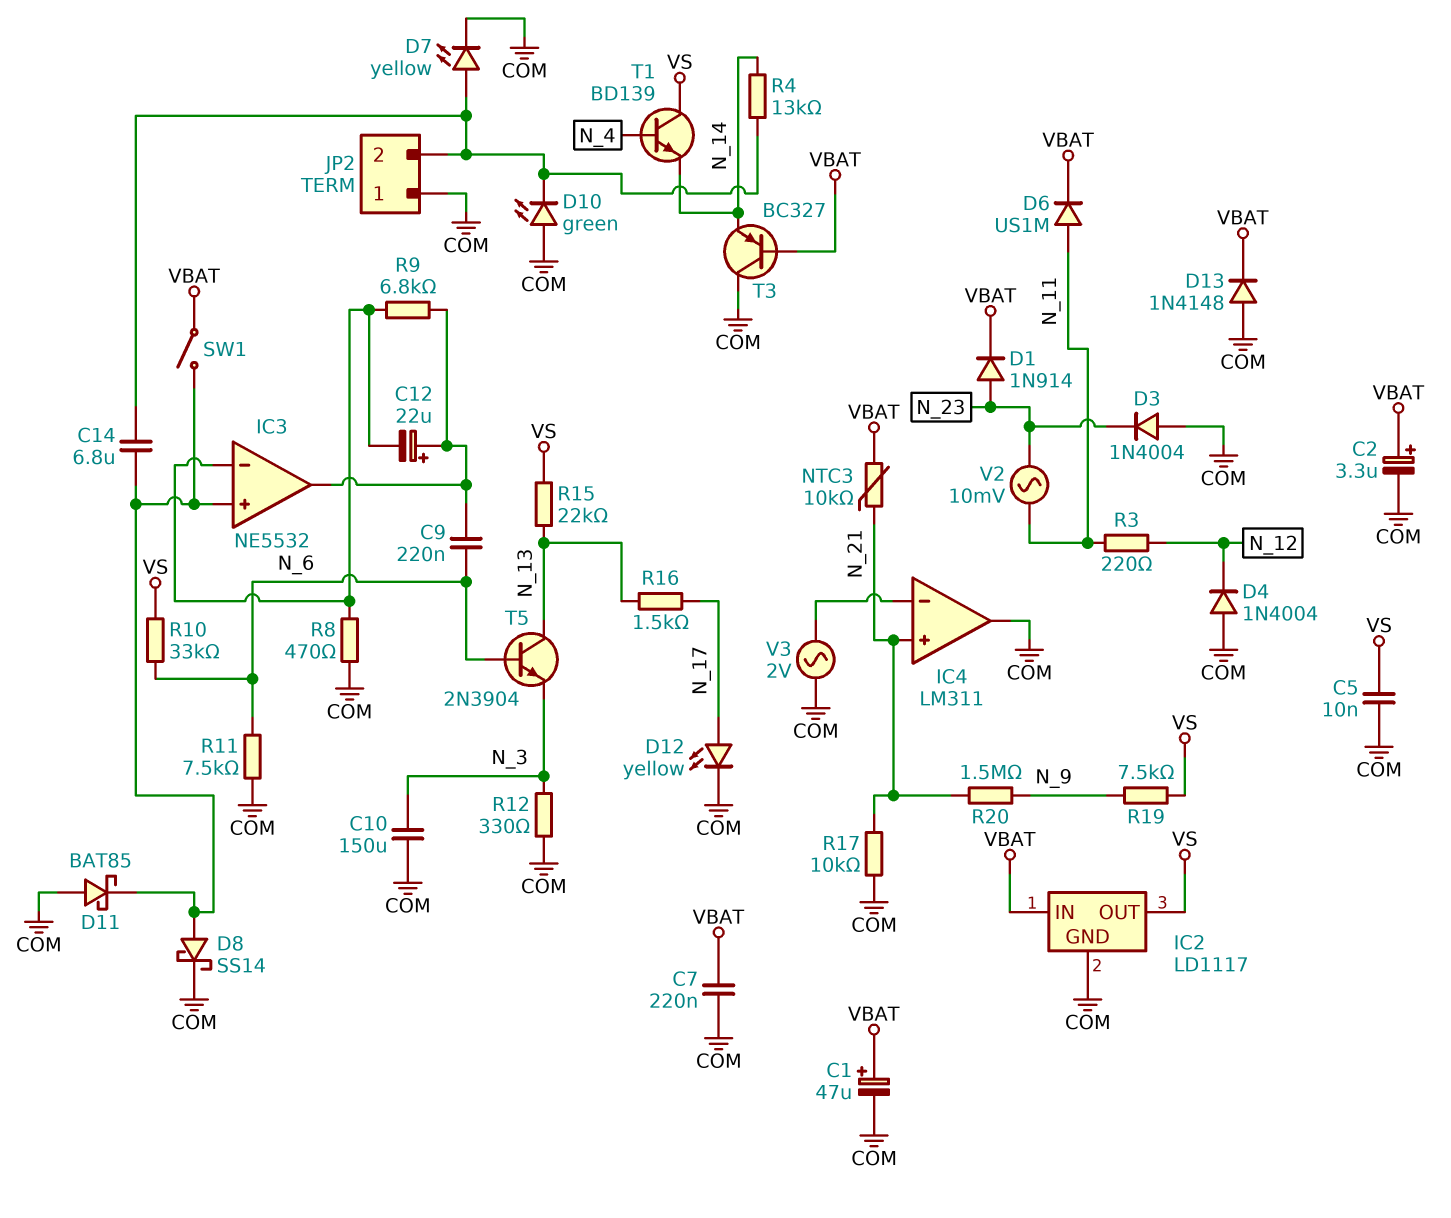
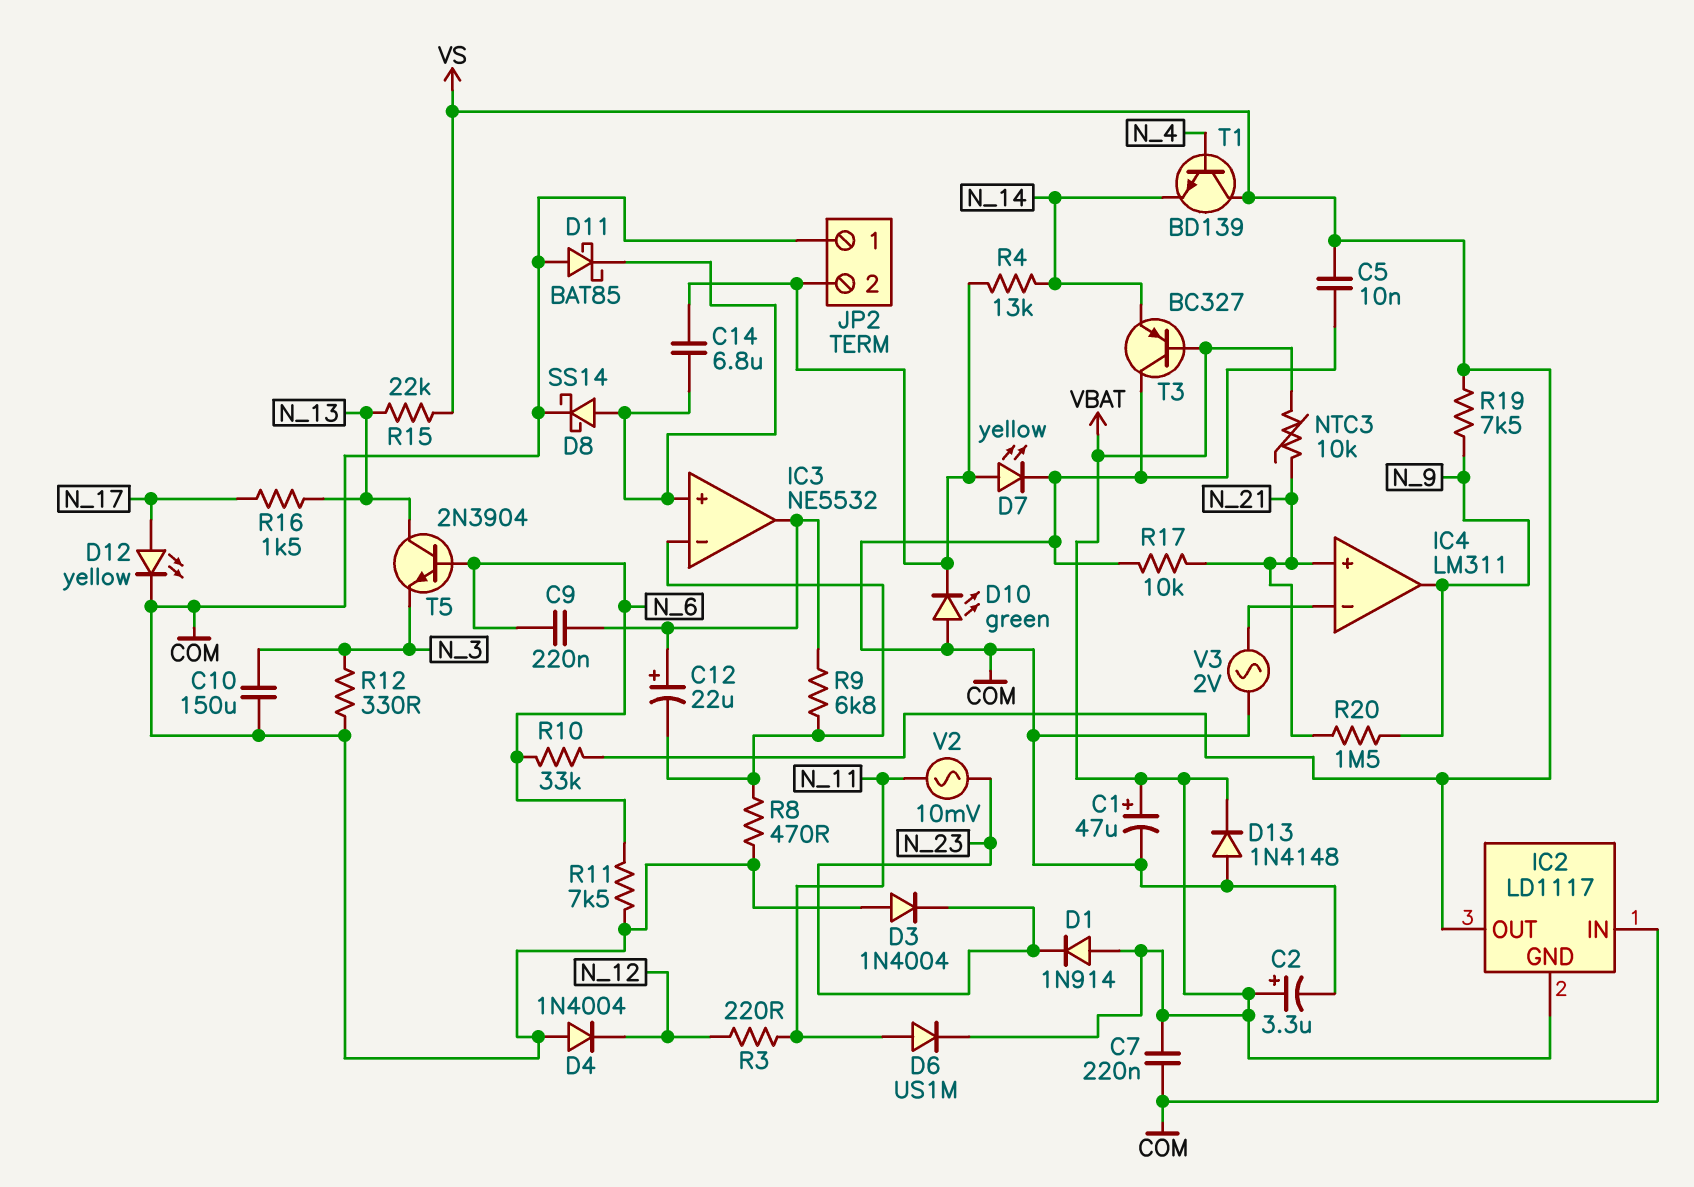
D1: diode 1N914 (A N_23, K VBAT) -> diode 1N914 (A VBAT, K N_23)
IC2 pin GND: COM -> VBAT
IC2 pin IN: VBAT -> COM
IC4 pin out: COM -> N_9
SW1: switch (IC3/in+, VBAT) -> none

